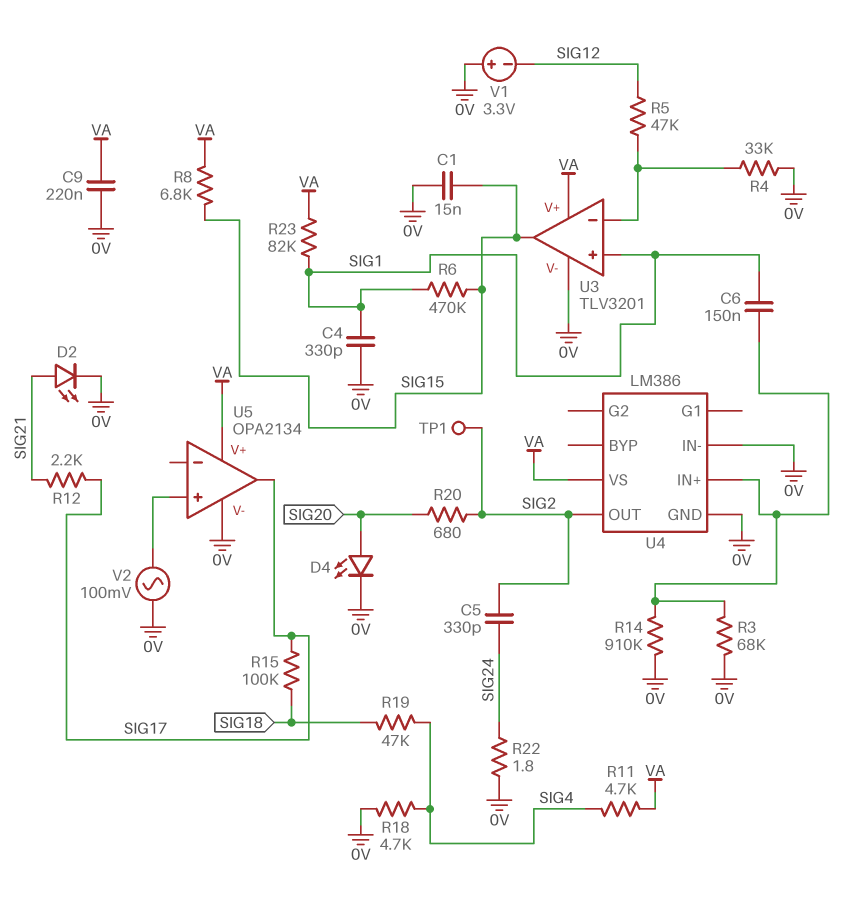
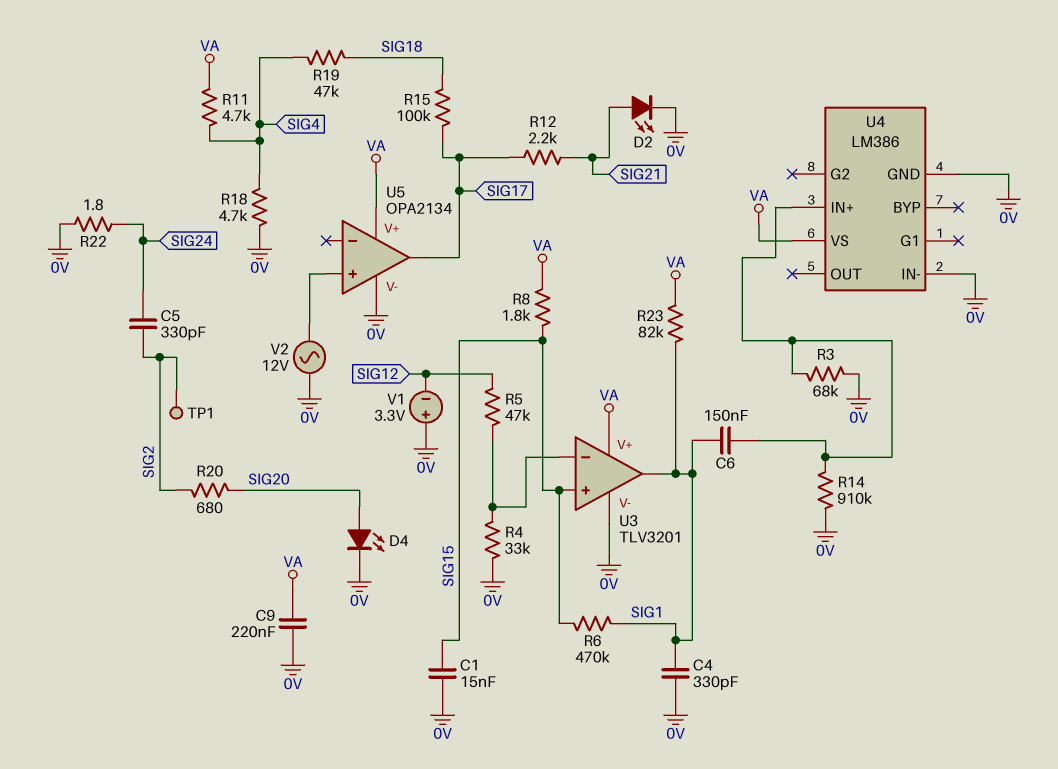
R8: 6.8k (SIG15, VA) -> 1.8k (SIG15, VA)
U3 pin in+: SIG1 -> SIG15
U3 pin out: SIG15 -> SIG1
U4 pin OUT: SIG2 -> none
V2: AC 100mV (0V, U5/in+) -> AC 12V (0V, U5/in+)

